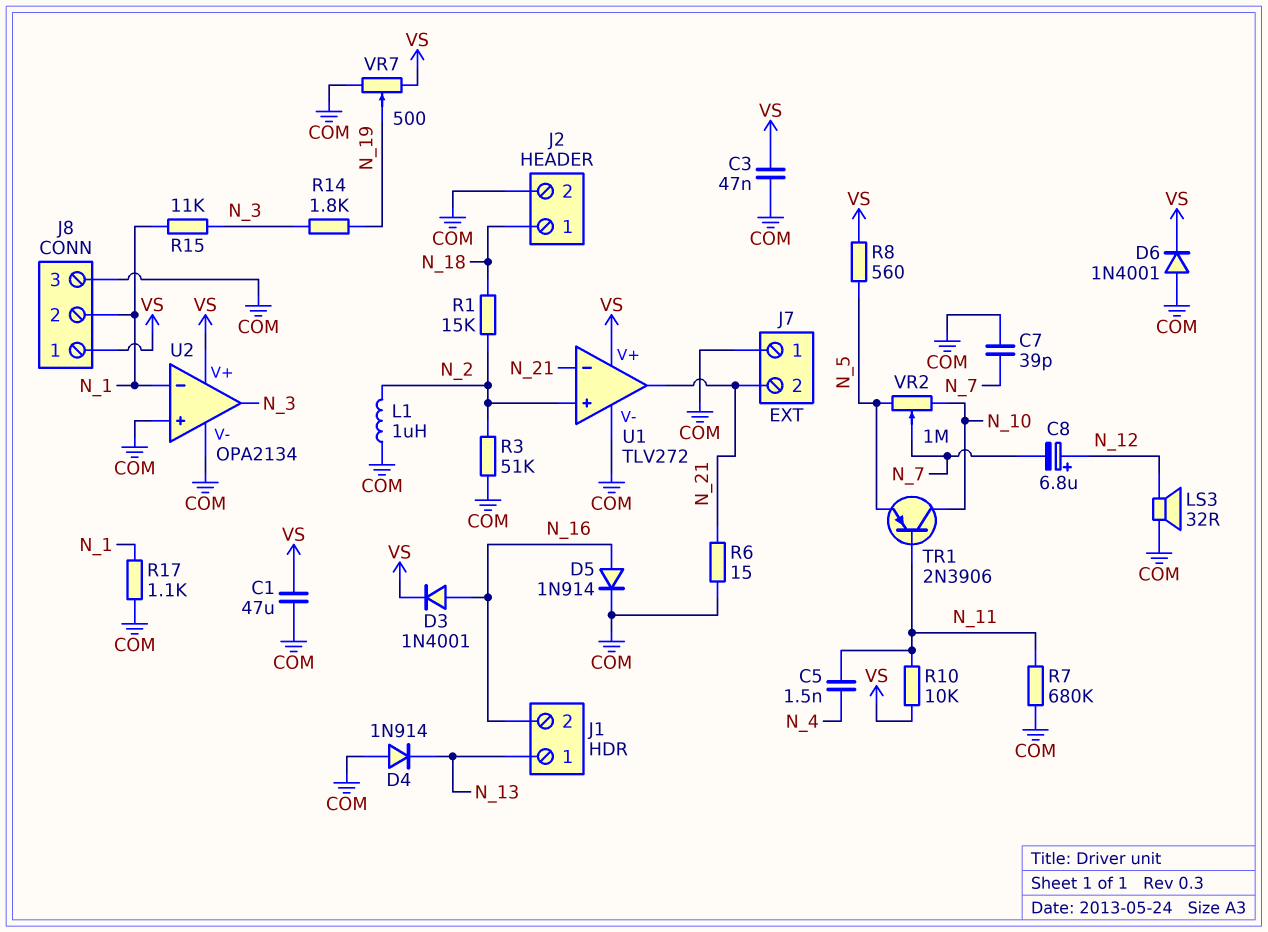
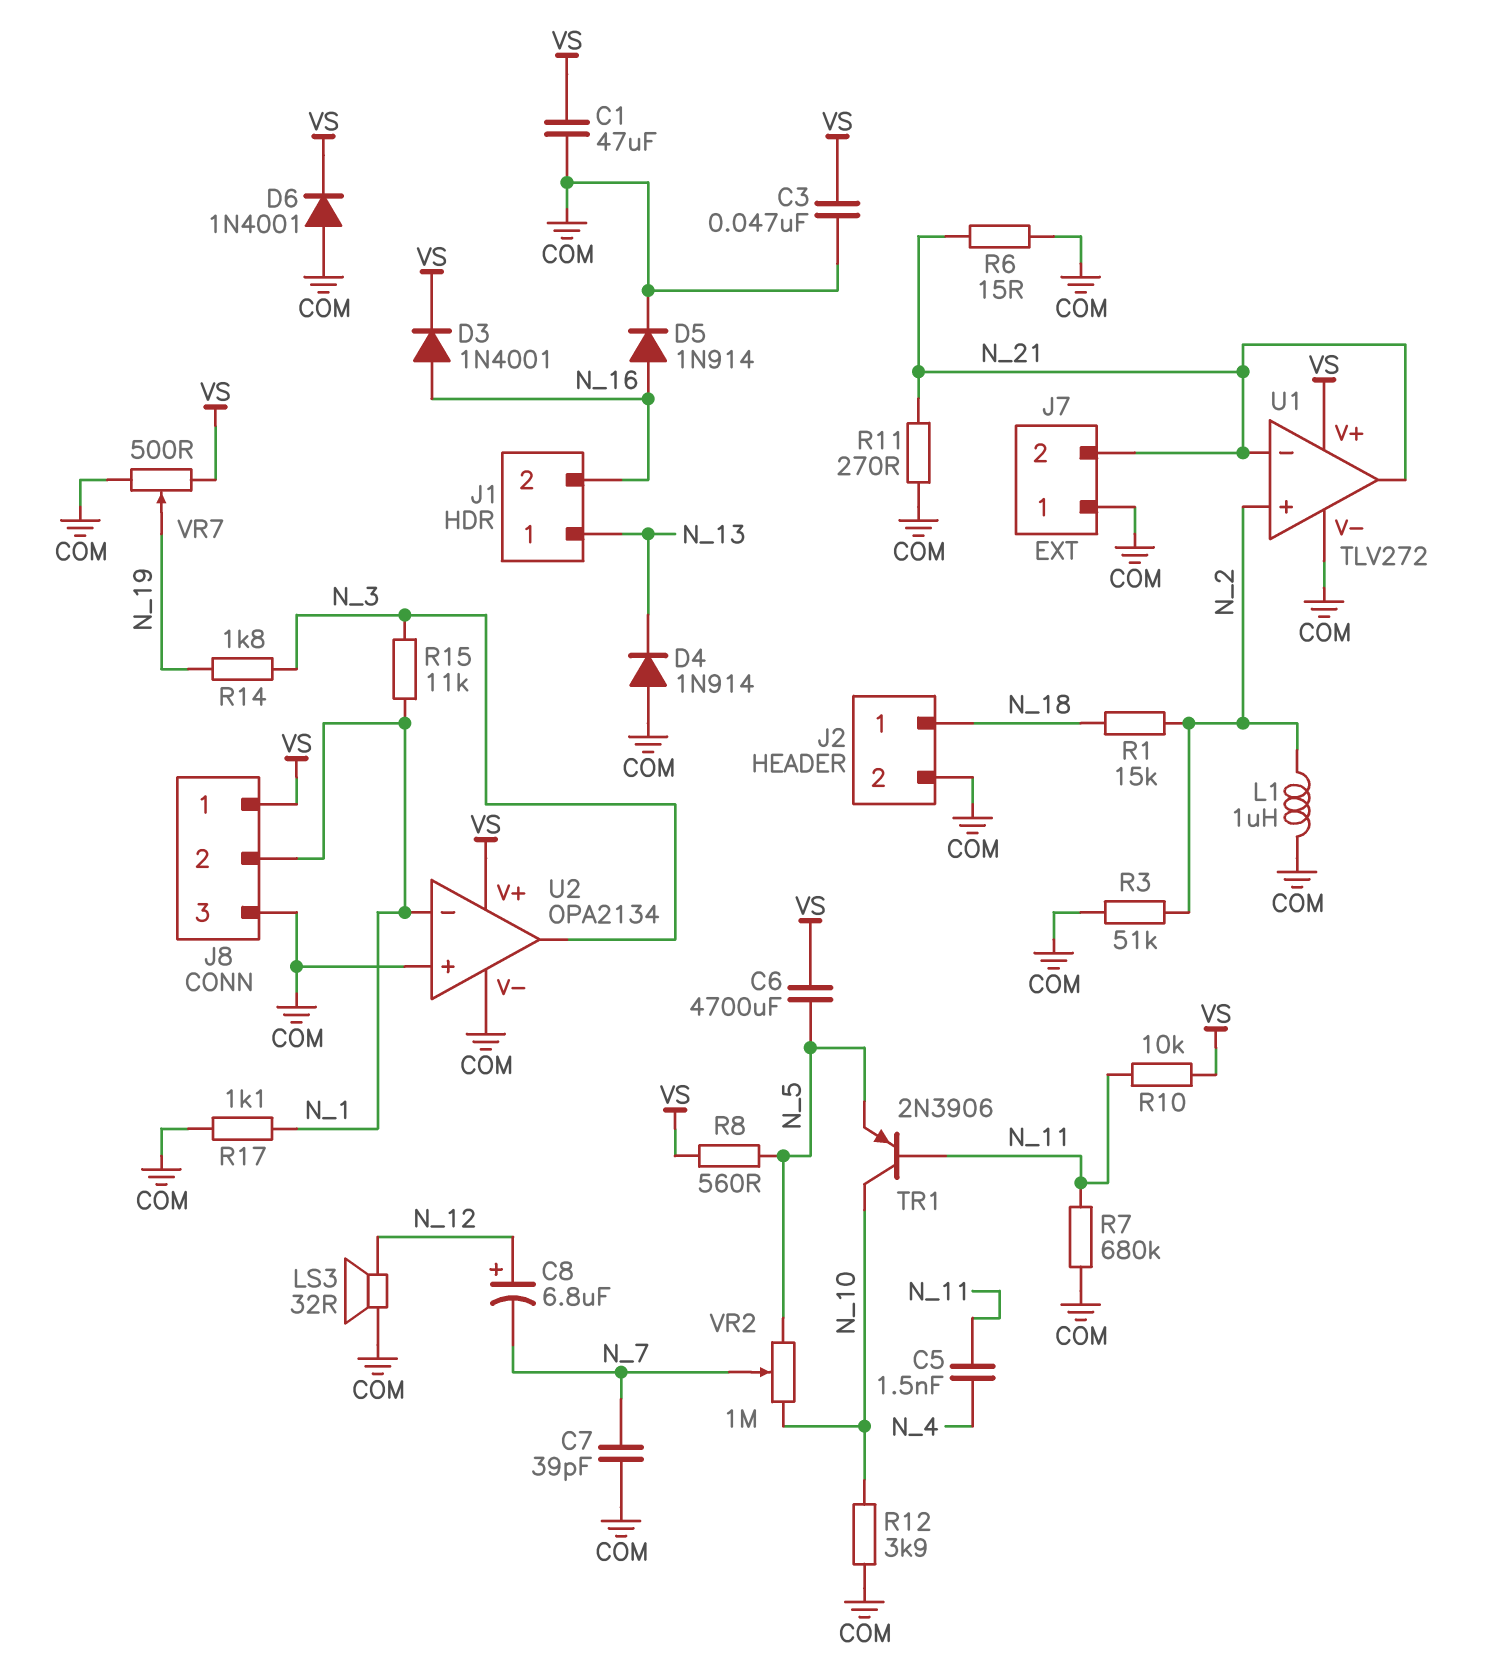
C6: none -> 4700uF (N_5, VS)
R11: none -> 270 (COM, N_21)
R12: none -> 3.9k (COM, N_10)

